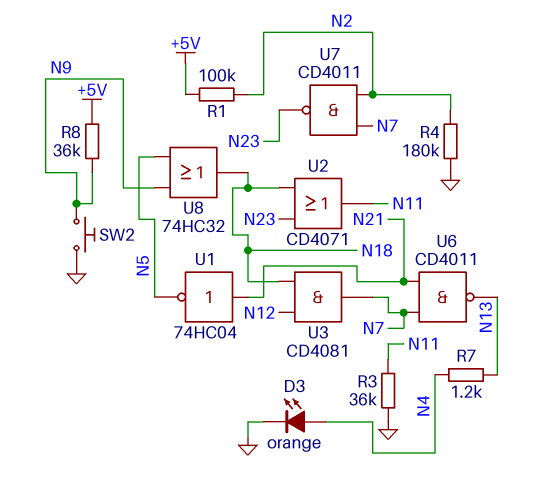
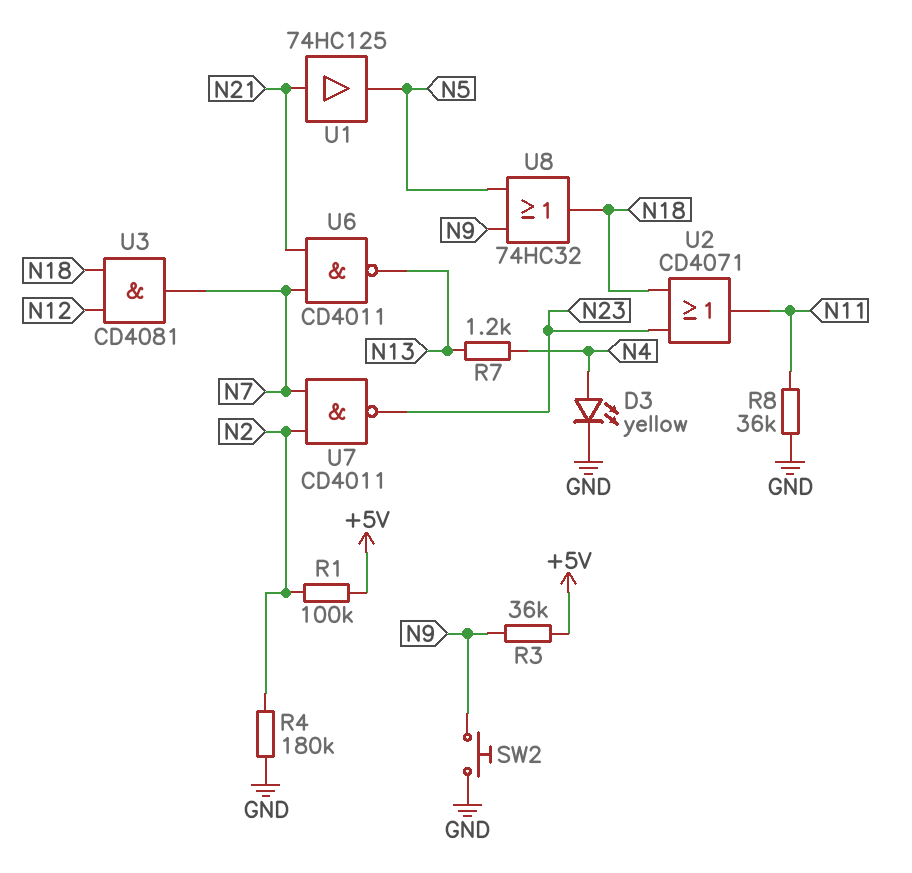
D3: LED orange (A N4, K GND) -> LED yellow (A N4, K GND)
R3: 36k (GND, N11) -> 36k (+5V, N9)
R8: 36k (+5V, N9) -> 36k (GND, N11)
U1: NOT 74HC04 (in N21, out N5) -> buffer 74HC125 (in N21, out N5)

